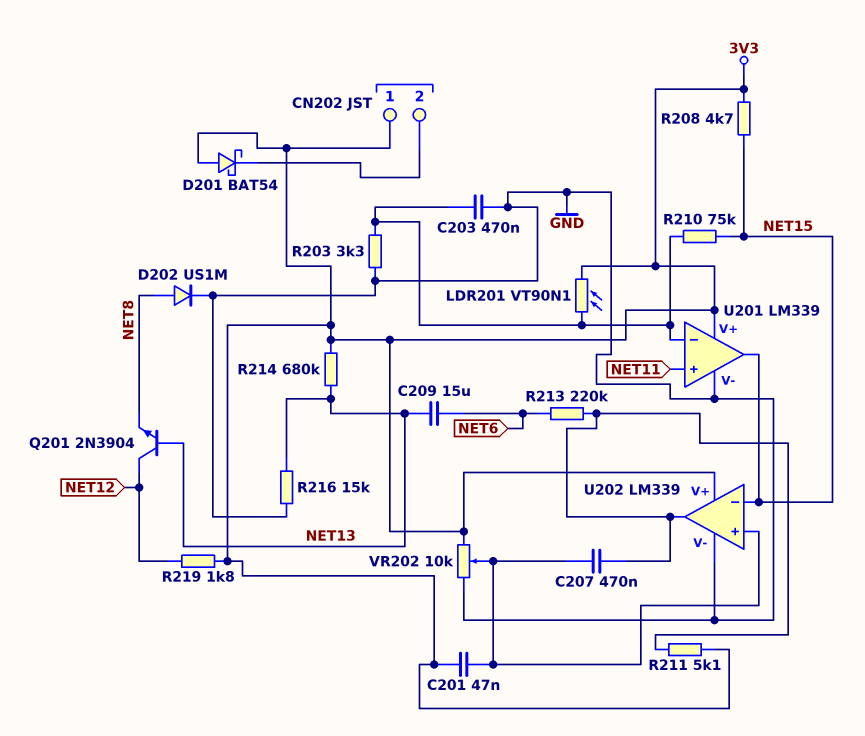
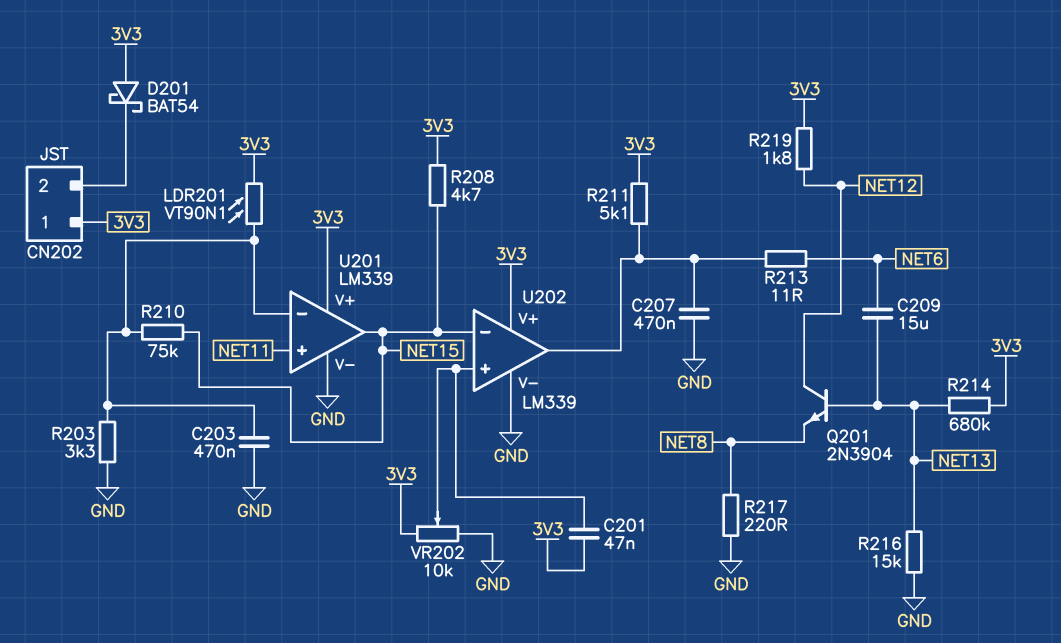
C207: 470nF (U202/in+, U202/out) -> 470nF (GND, U202/out)
D202: diode US1M (A NET8, K GND) -> none
R213: 220k (NET6, U202/out) -> 11 (NET6, U202/out)
R217: none -> 220 (GND, NET8)

